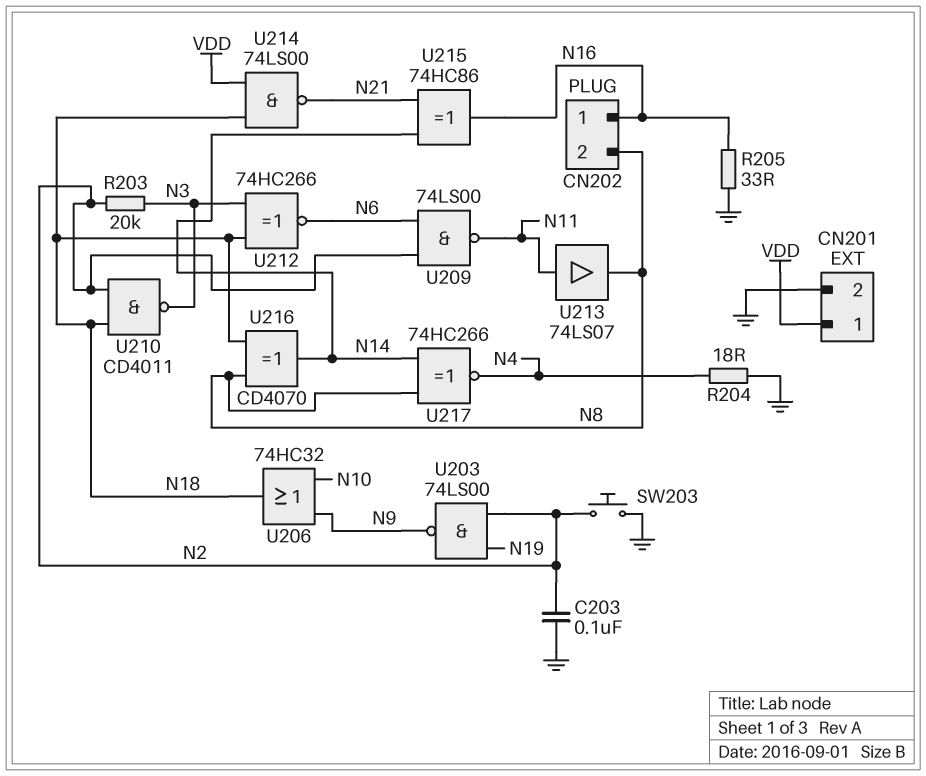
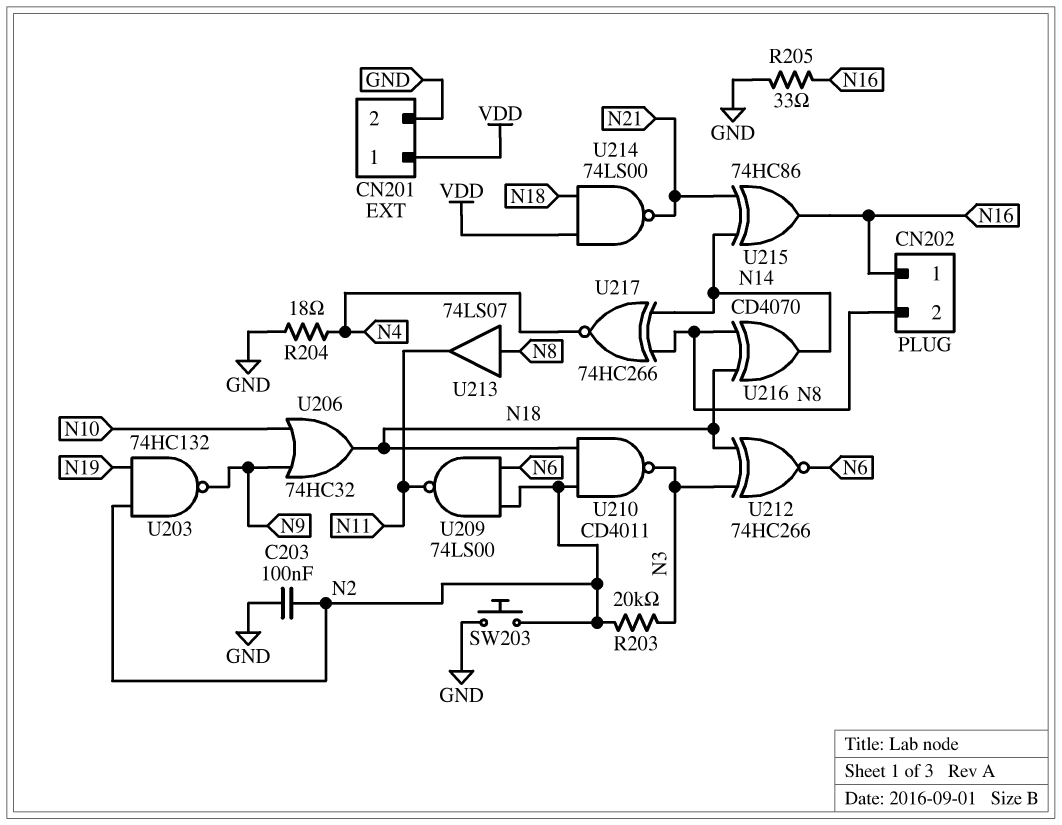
U203: NAND 74LS00 (in N2, in N19, out N9) -> NAND 74HC132 (in N2, in N19, out N9)
U213: buffer 74LS07 (in N11, out N8) -> buffer 74LS07 (in N8, out N11)

